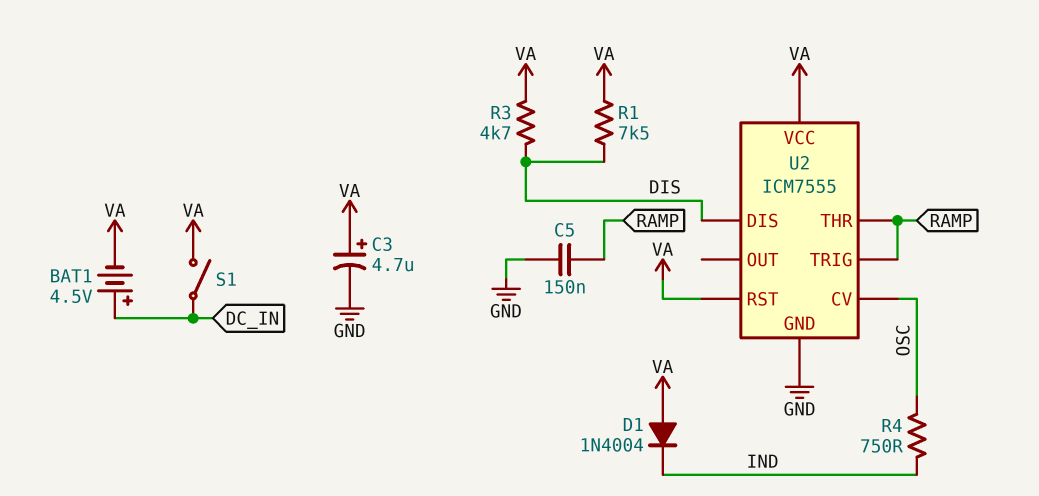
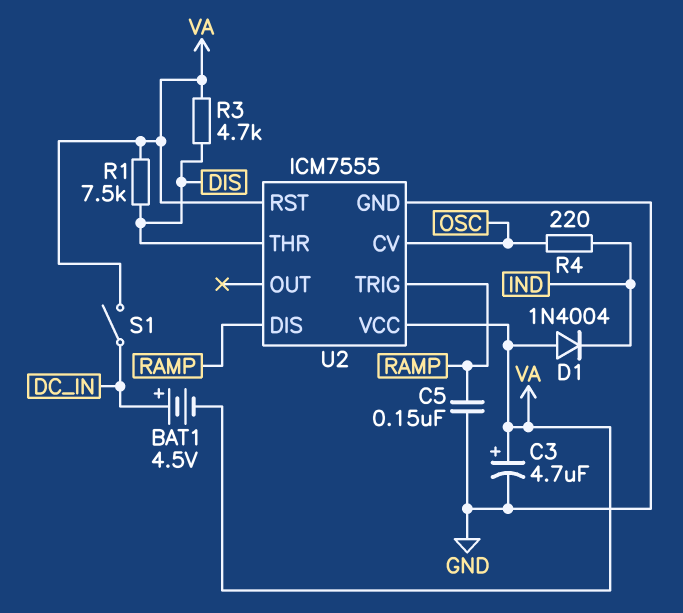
R4: 750 (IND, OSC) -> 220 (IND, OSC)
U2 pin DIS: DIS -> RAMP
U2 pin THR: RAMP -> DIS

